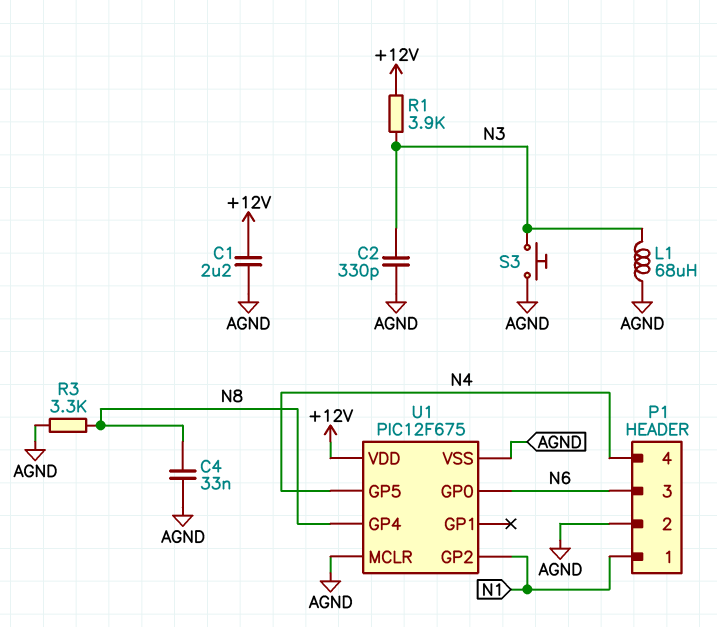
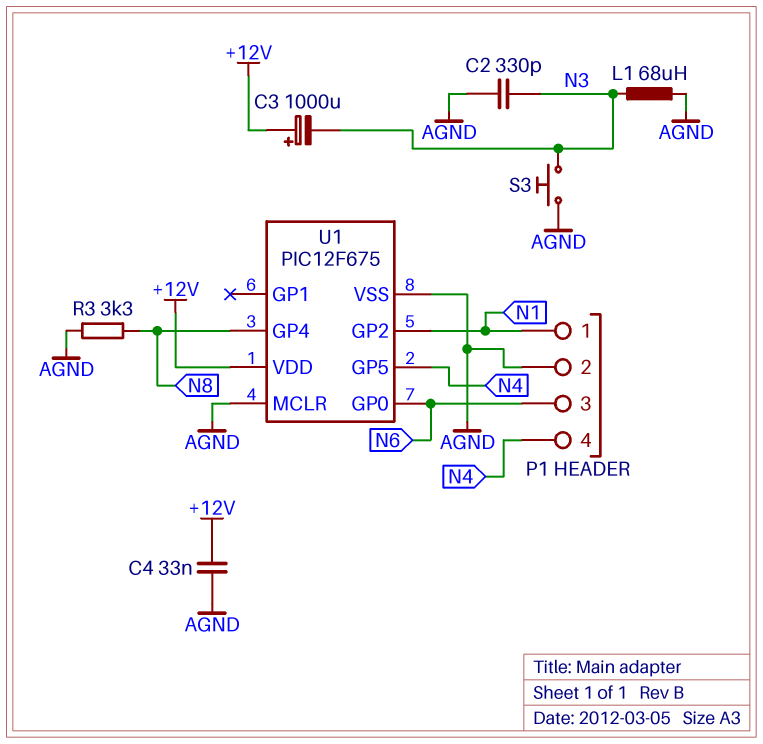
C1: 2.2uF (+12V, AGND) -> none
C3: none -> 1000uF (plus +12V, minus N3)
C4: 33nF (AGND, N8) -> 33nF (+12V, AGND)
R1: 3.9k (+12V, N3) -> none

